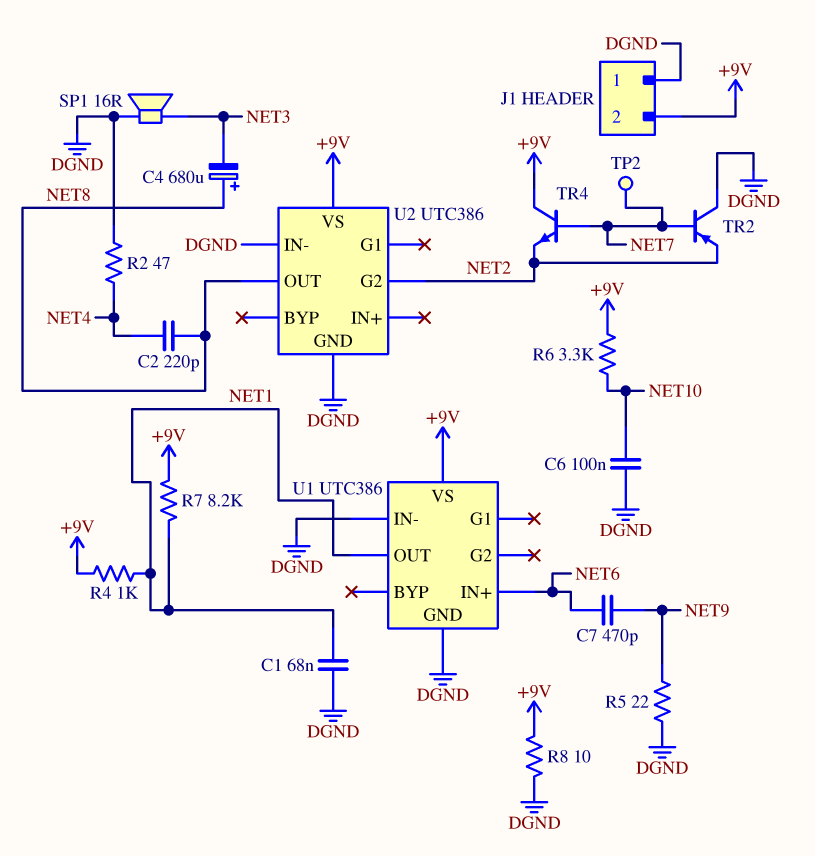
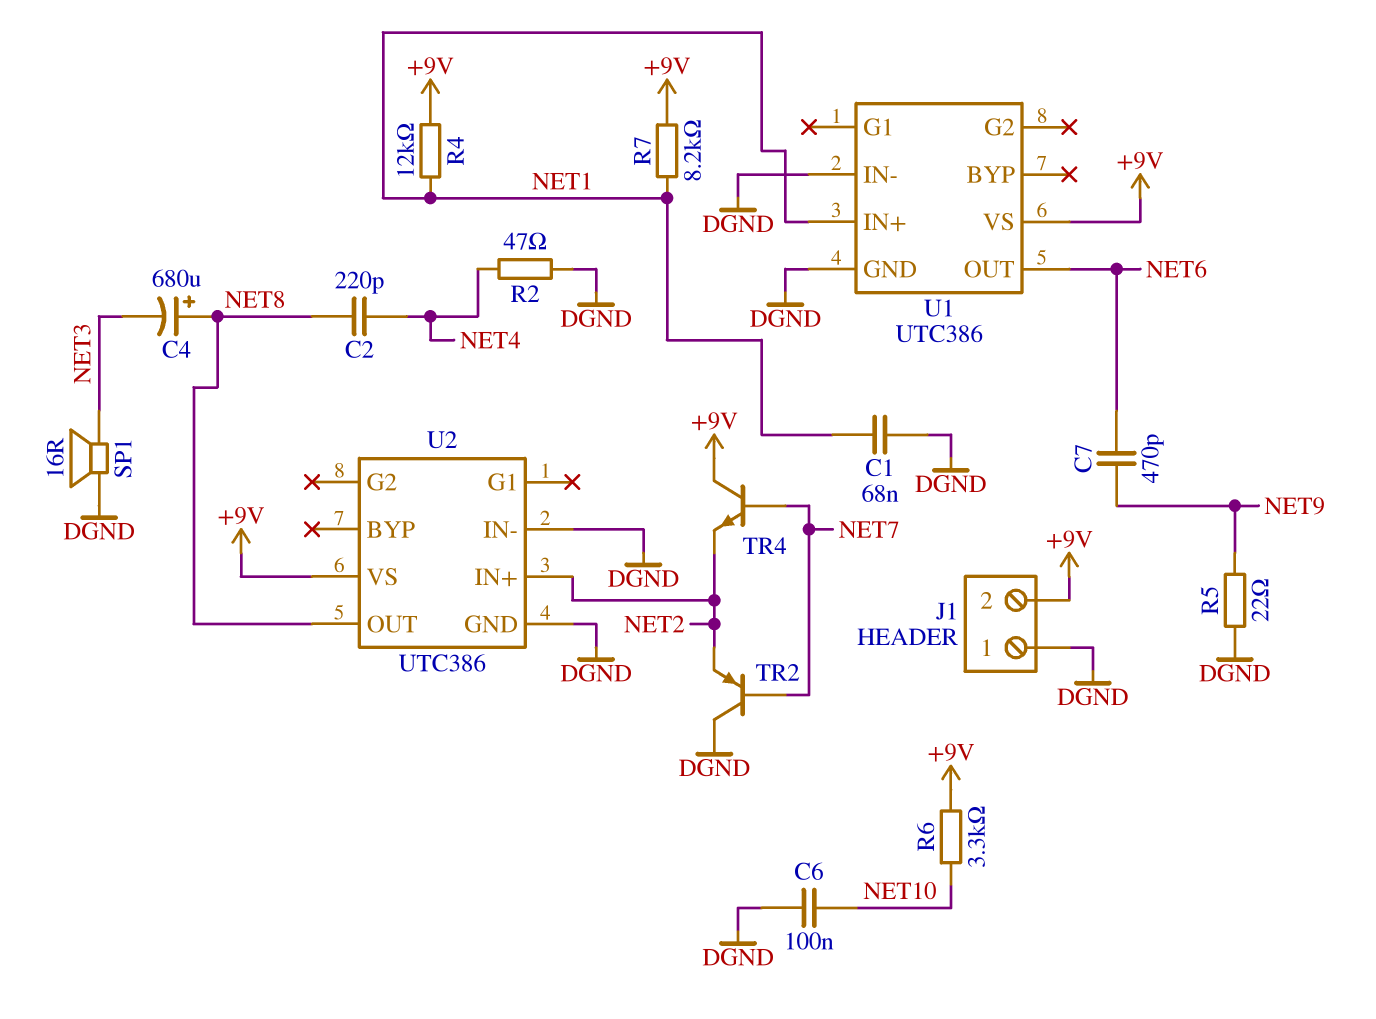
R4: 1k (+9V, NET1) -> 12k (+9V, NET1)
R8: 10 (+9V, DGND) -> none
TP2: test point (NET7) -> none
U1 pin IN+: NET6 -> NET1
U1 pin OUT: NET1 -> NET6
U2 pin G2: NET2 -> none
U2 pin IN+: none -> NET2

